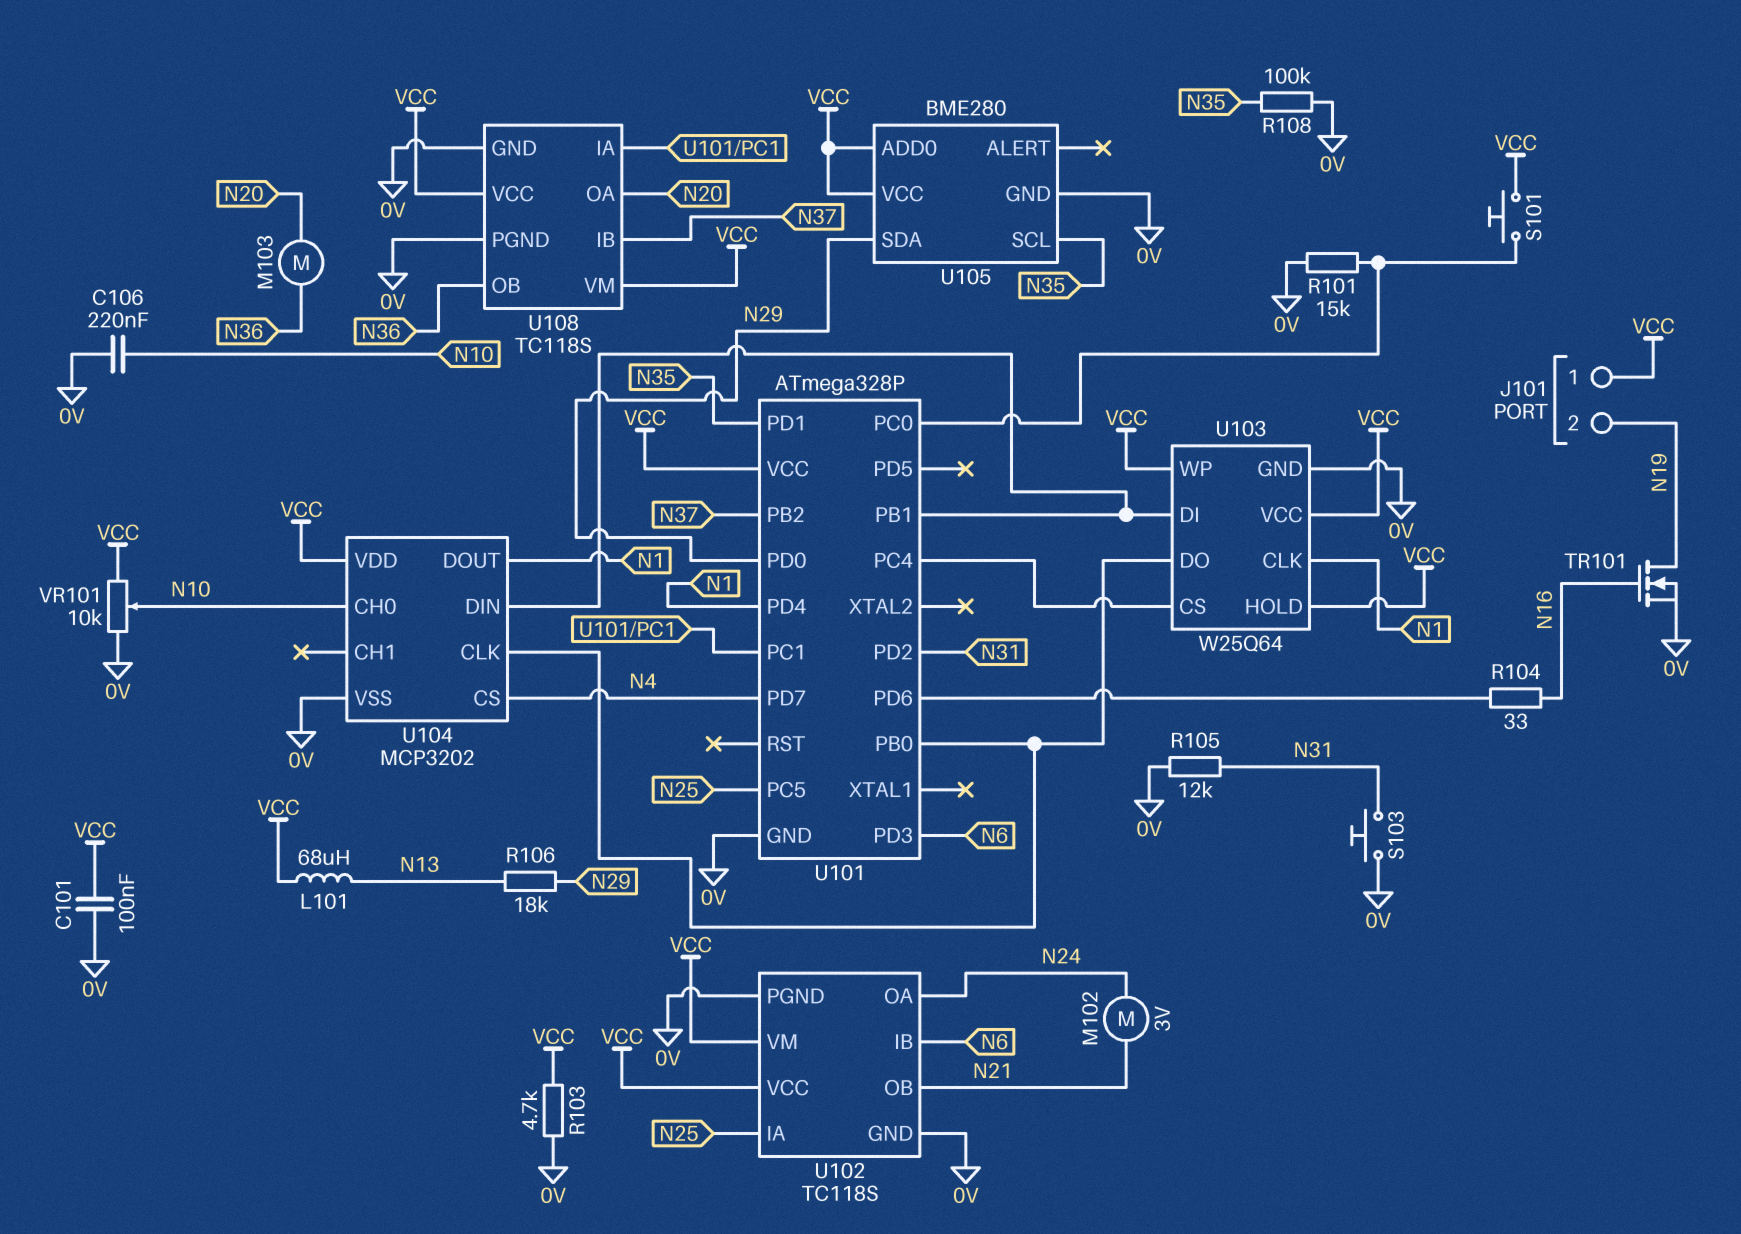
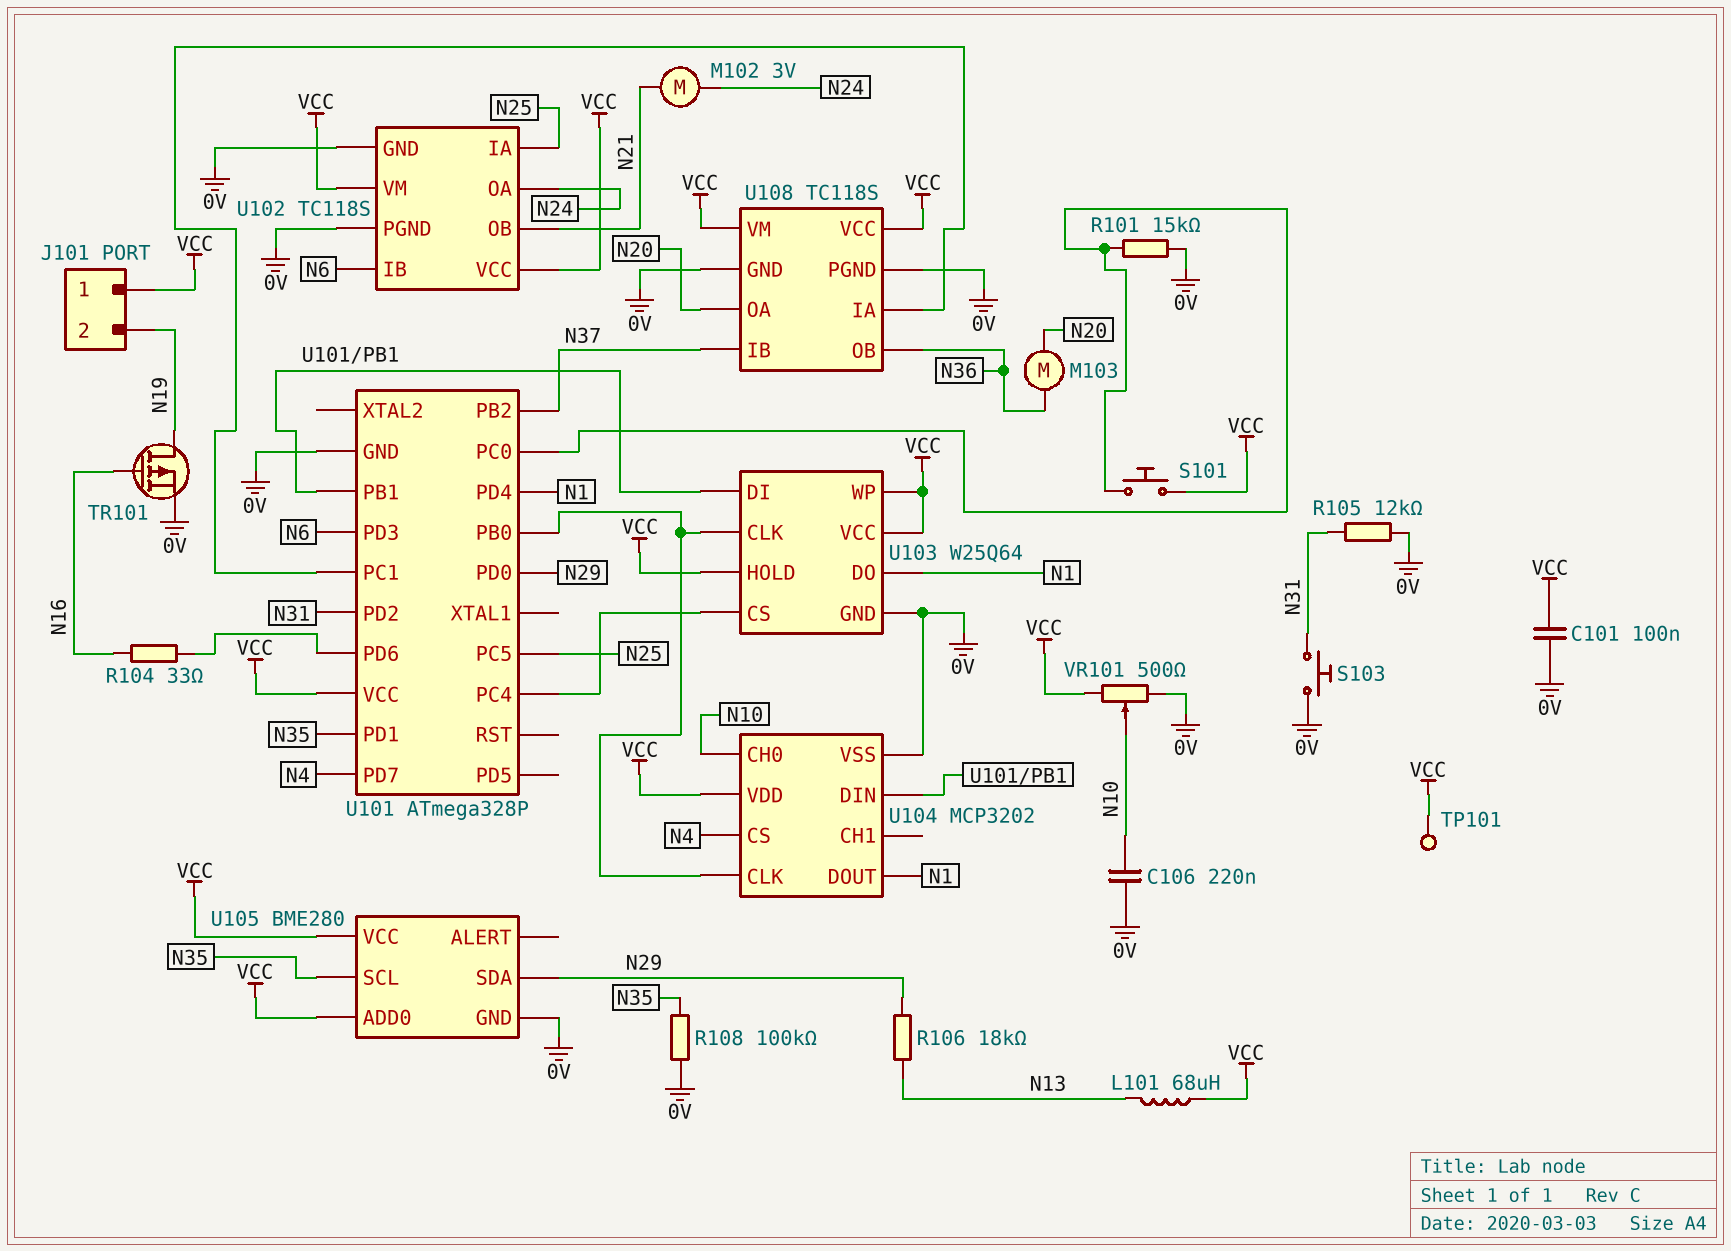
R103: 4.7k (0V, VCC) -> none
TP101: none -> test point (VCC)
TR101: NMOS (G N16, D N19, S 0V) -> PMOS (G N16, D N19, S 0V)
U103 pin CLK: N1 -> U101/PB0
U103 pin DO: U101/PB0 -> N1
VR101: 10k (0V, VCC, wiper N10) -> 500 (0V, VCC, wiper N10)

